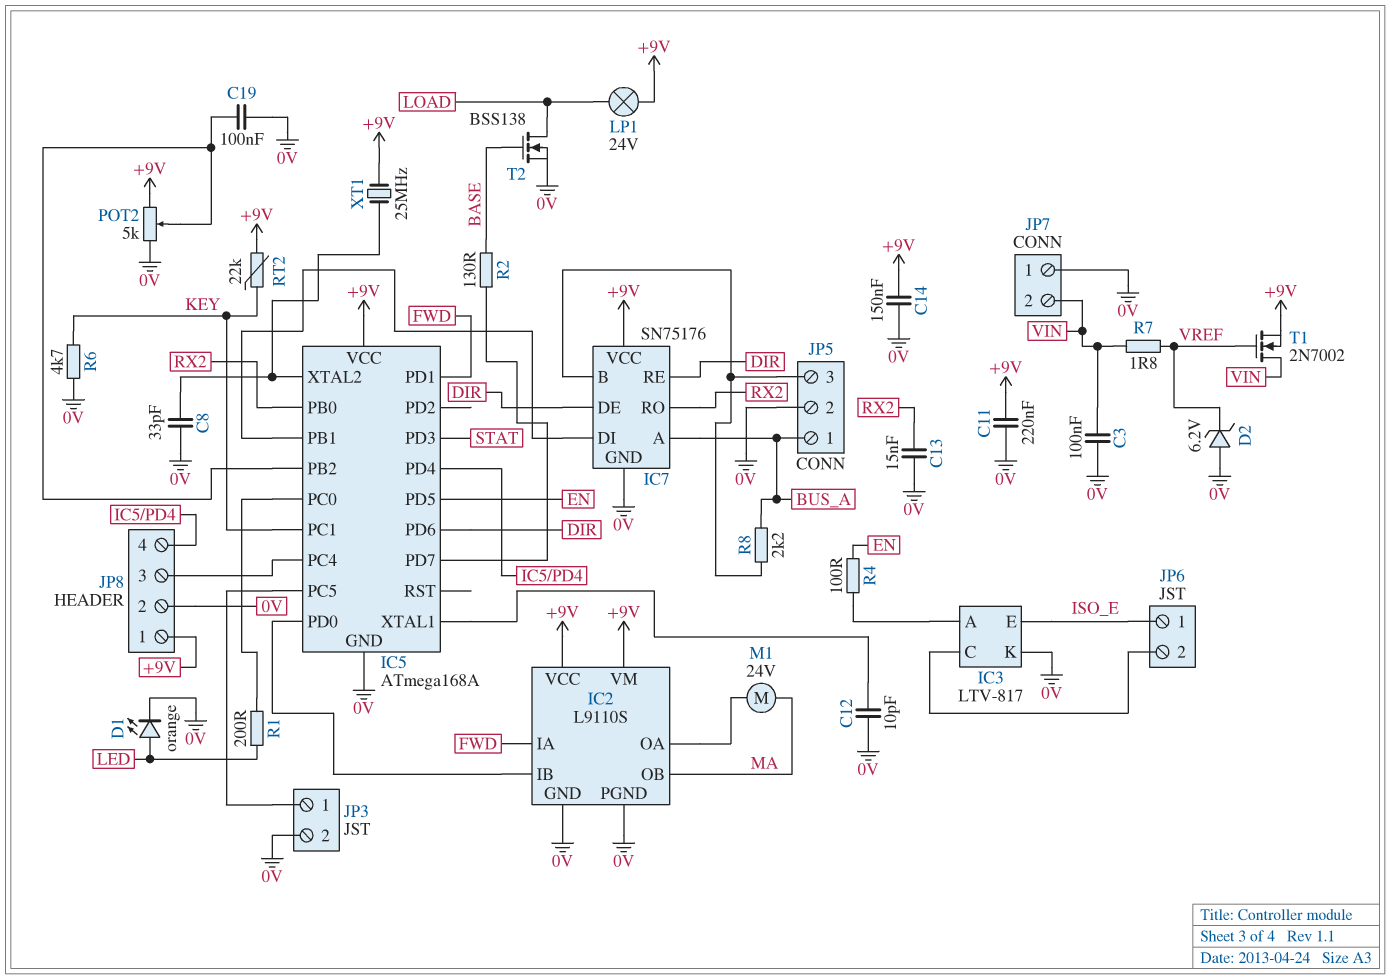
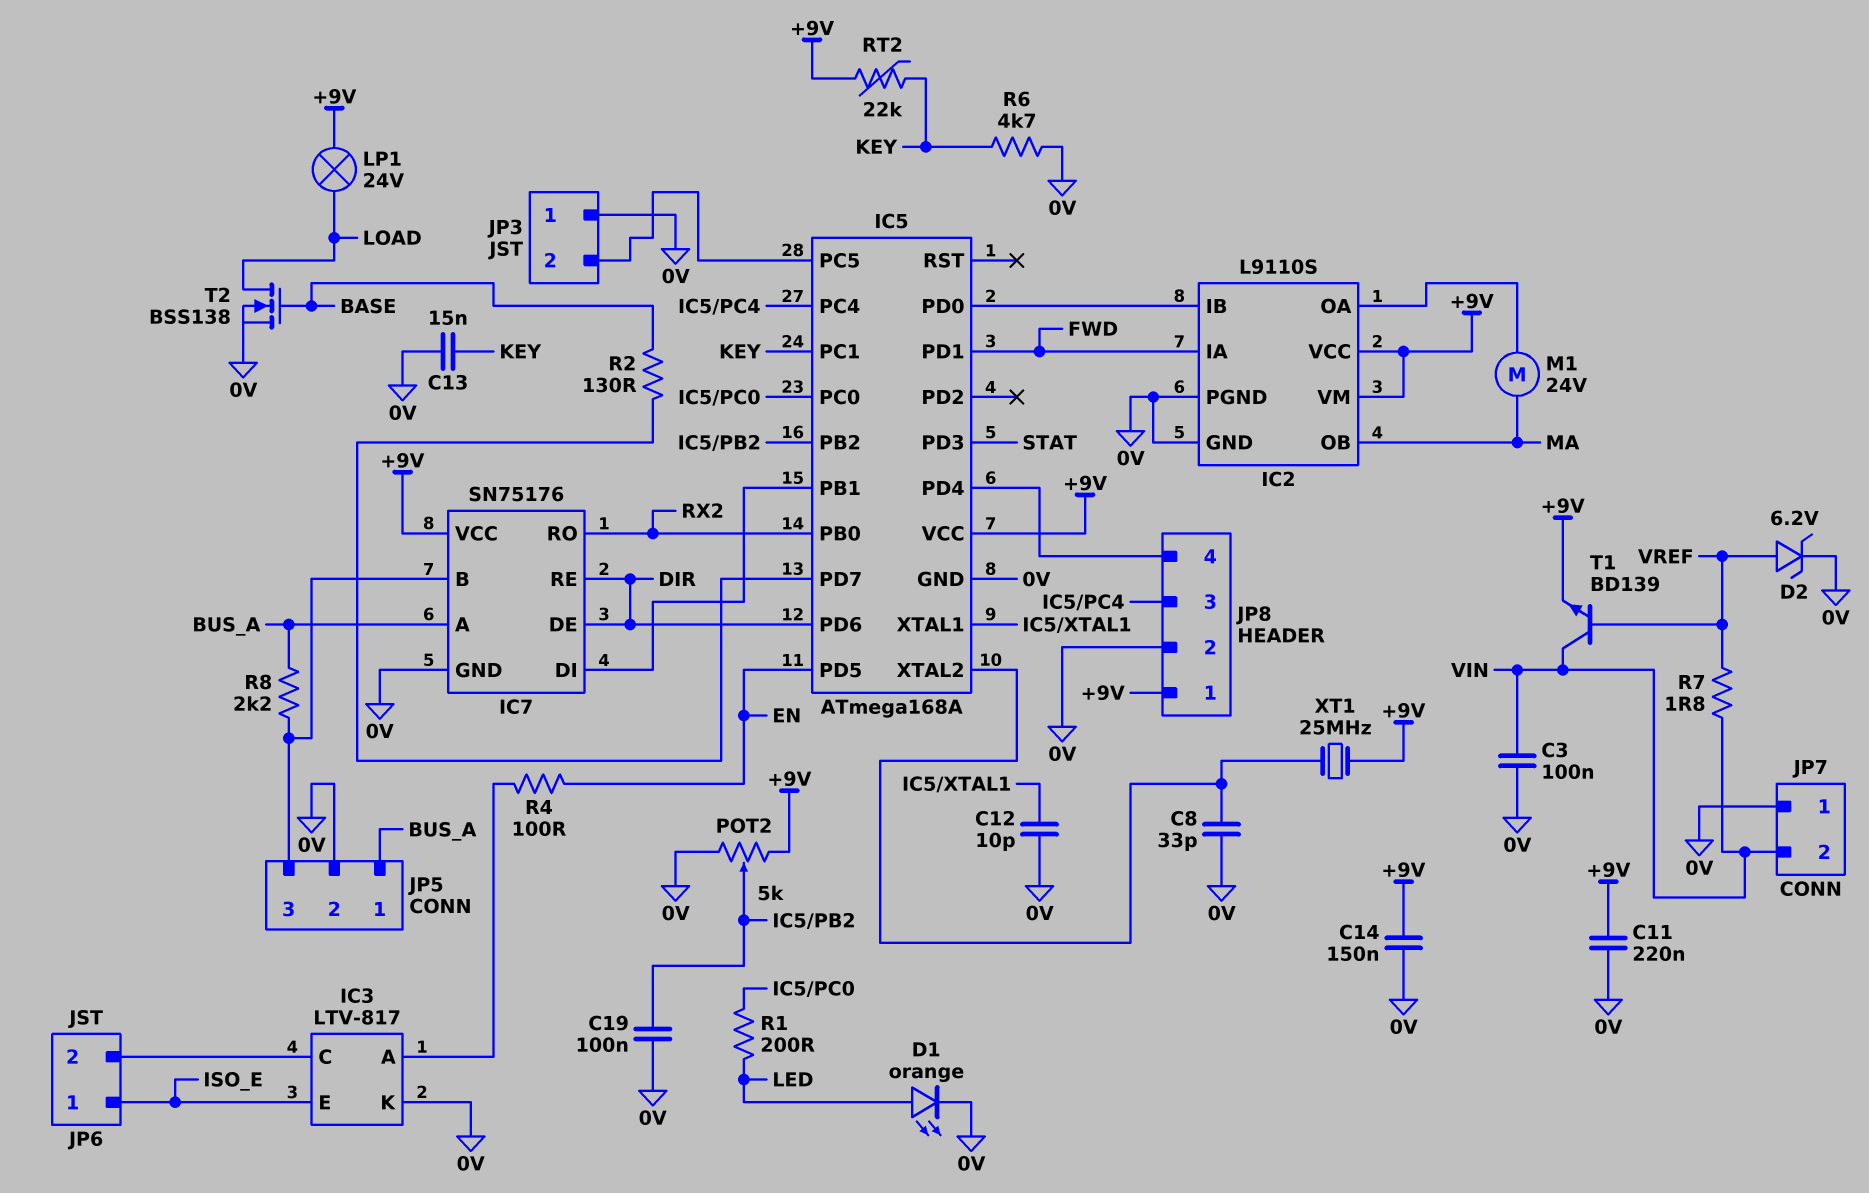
C13: 15nF (0V, RX2) -> 15nF (0V, KEY)
D2: zener 6.2V (A 0V, K VREF) -> zener 6.2V (A VREF, K 0V)
JP3 pin 1: IC5/PC5 -> 0V
JP3 pin 2: 0V -> IC5/PC5
T1: NMOS 2N7002 (G VREF, D VIN, S +9V) -> NPN BD139 (B VREF, C VIN, E +9V)

